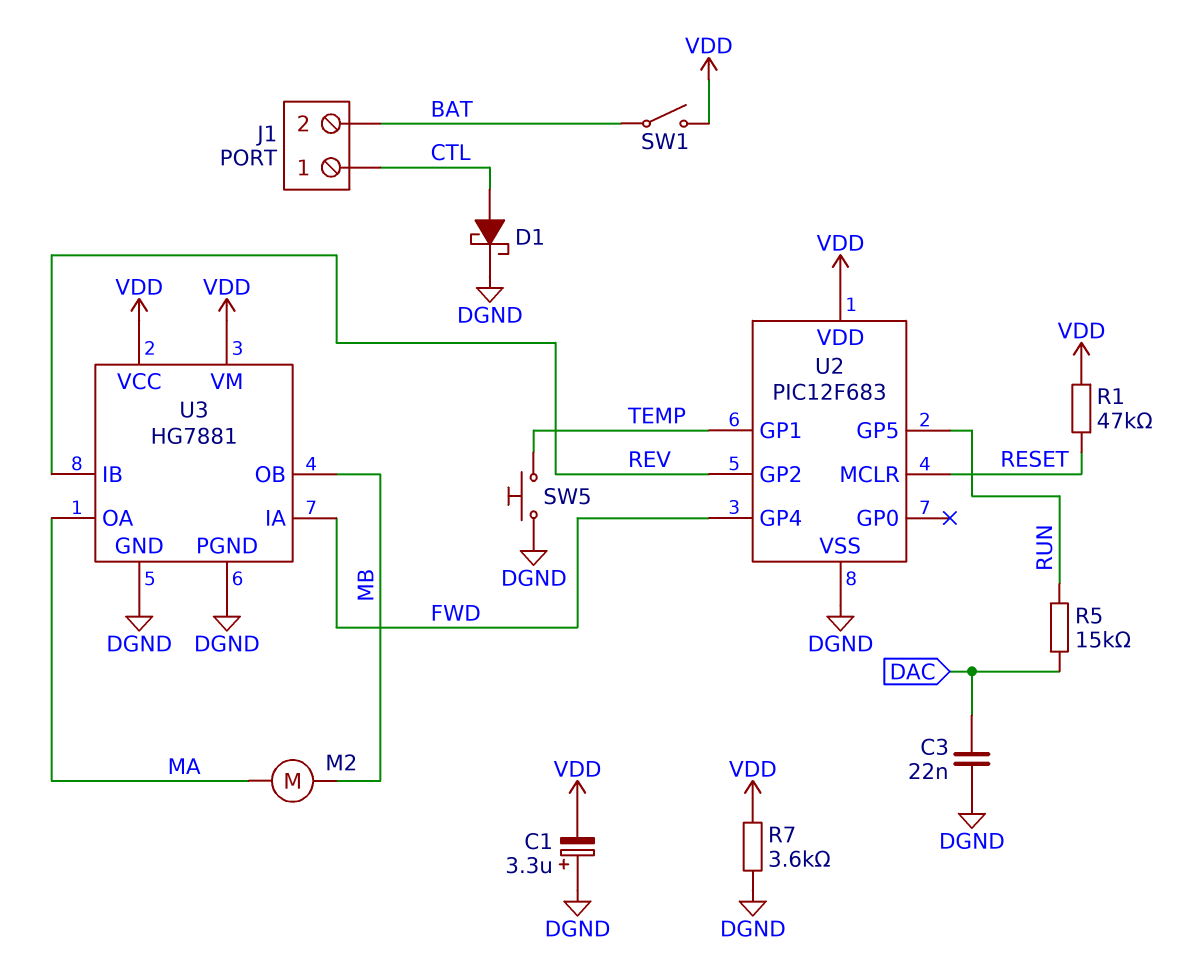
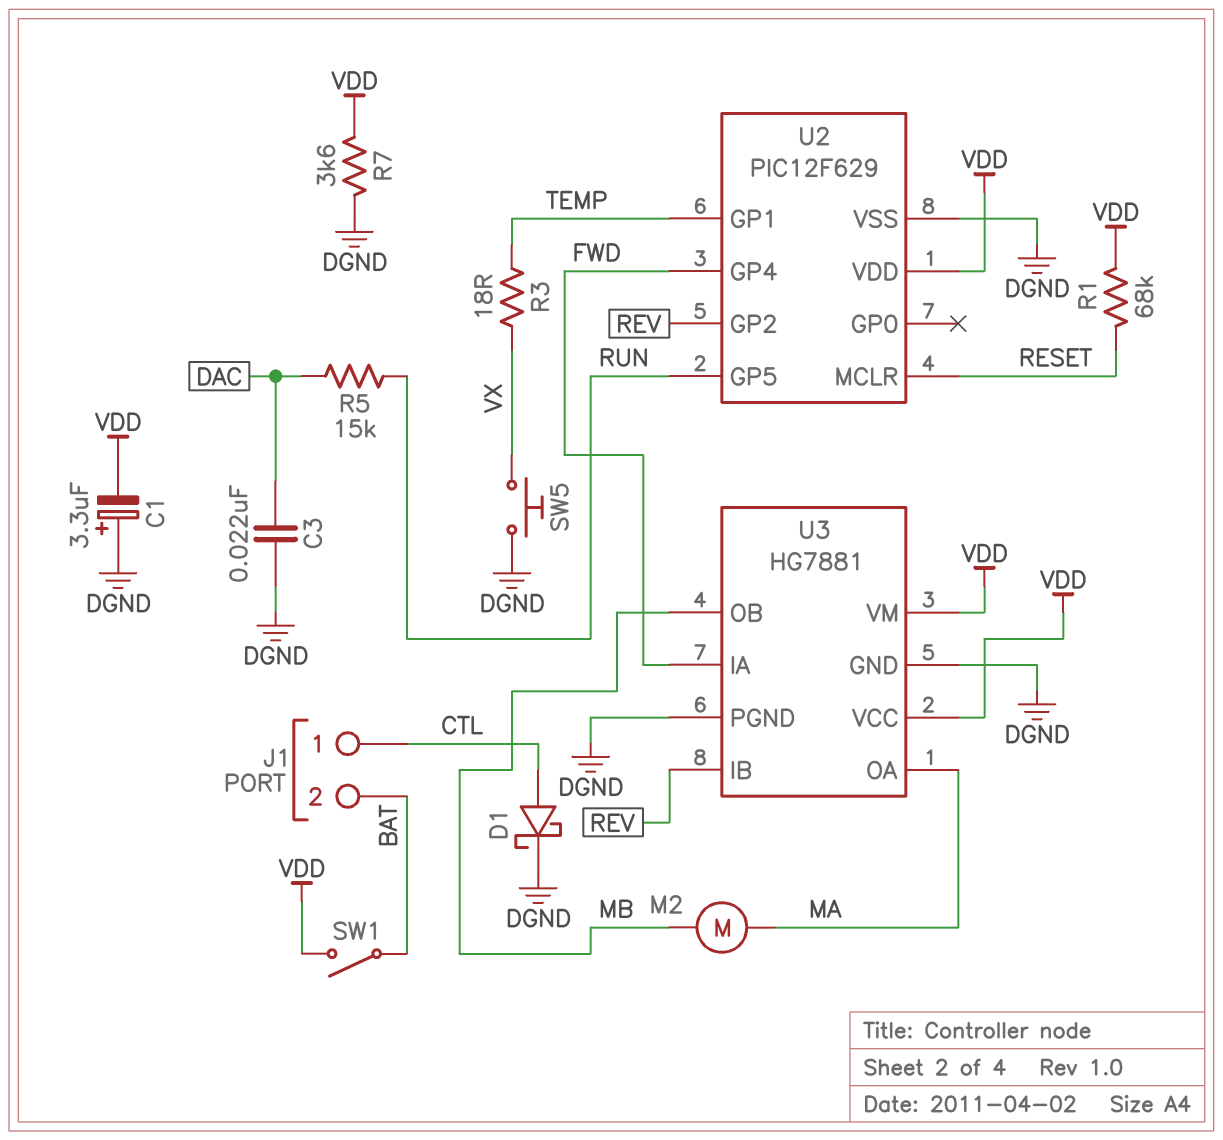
R1: 47k (RESET, VDD) -> 68k (RESET, VDD)
R3: none -> 18 (TEMP, VX)
SW5: button (DGND, TEMP) -> button (DGND, VX)
U2: PIC12F683 -> PIC12F629

